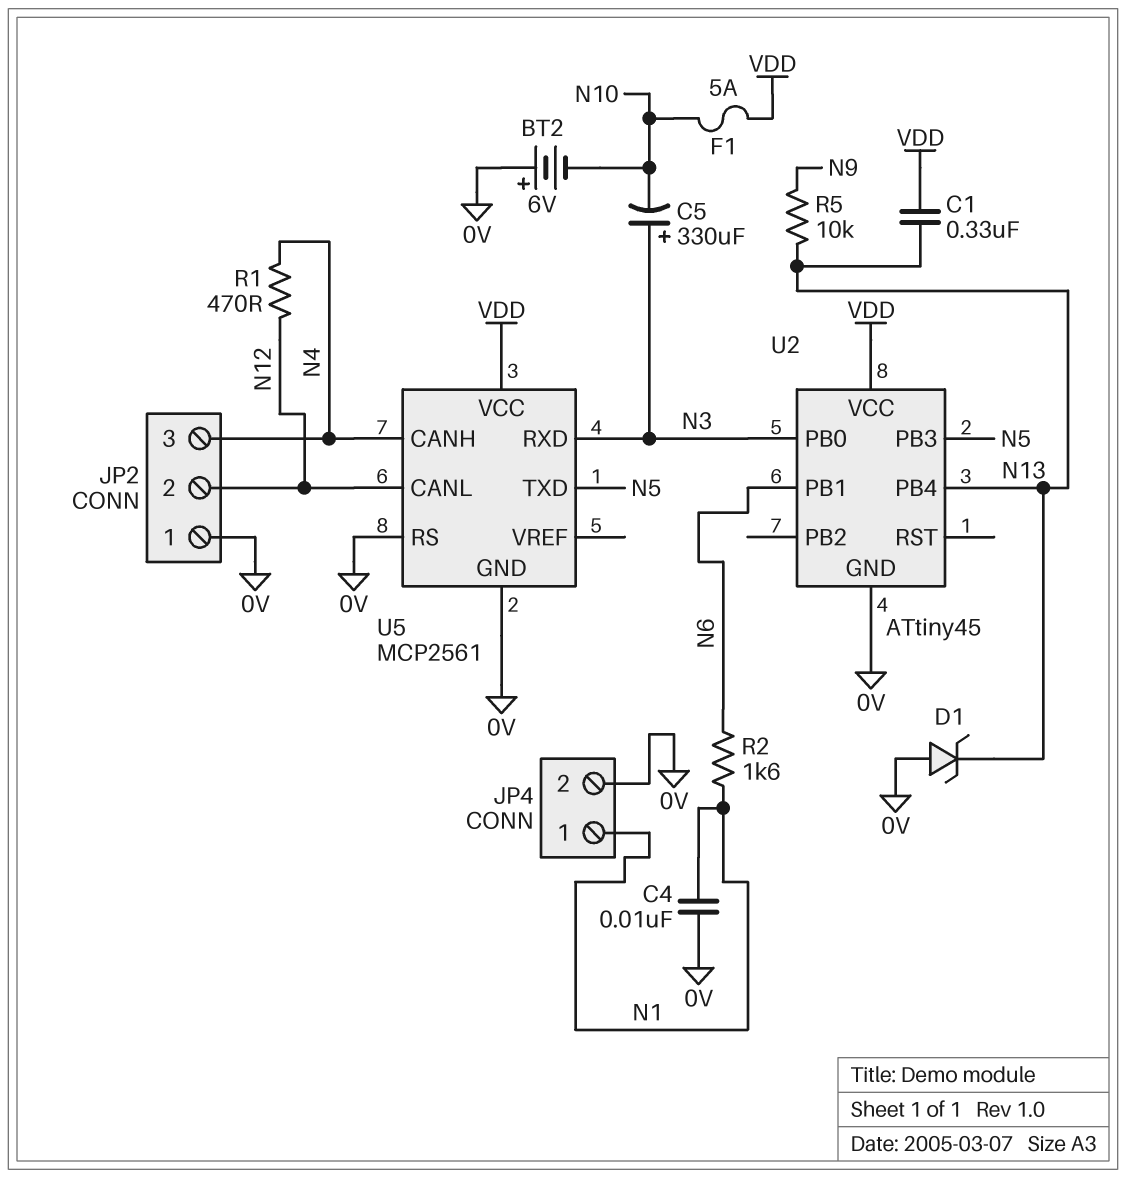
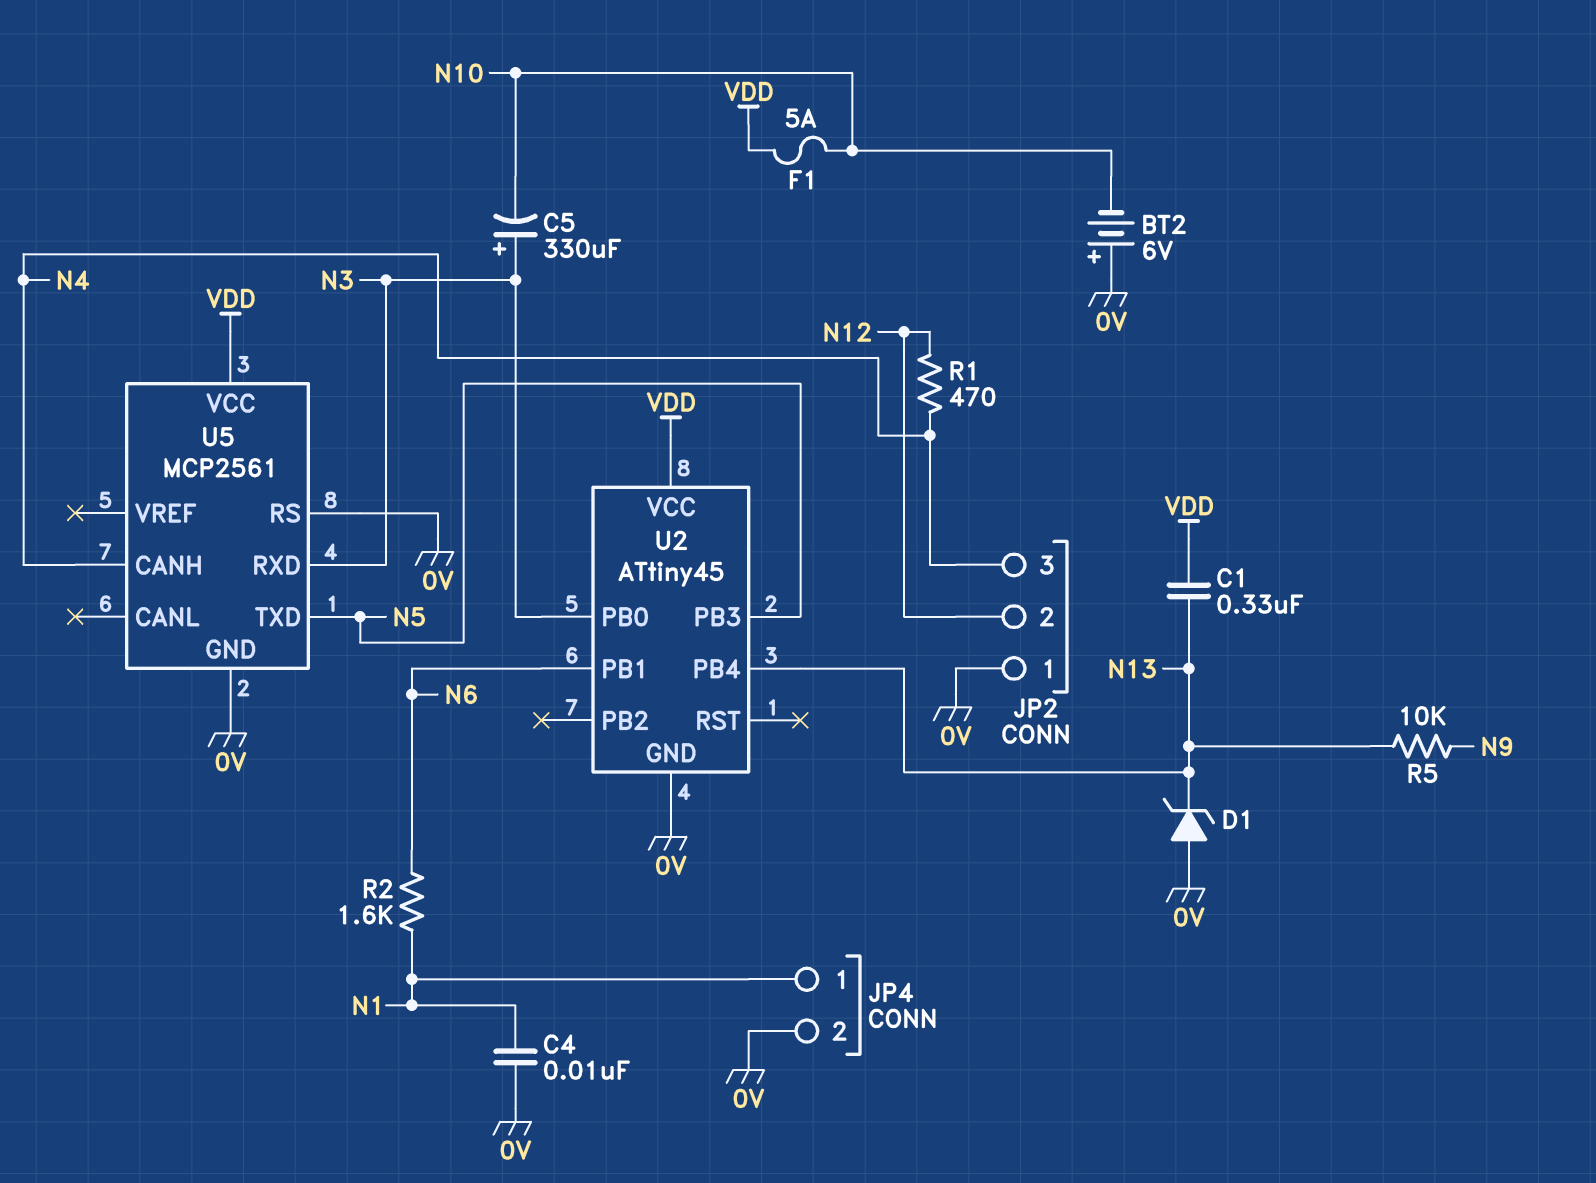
U5 pin CANL: N12 -> none

